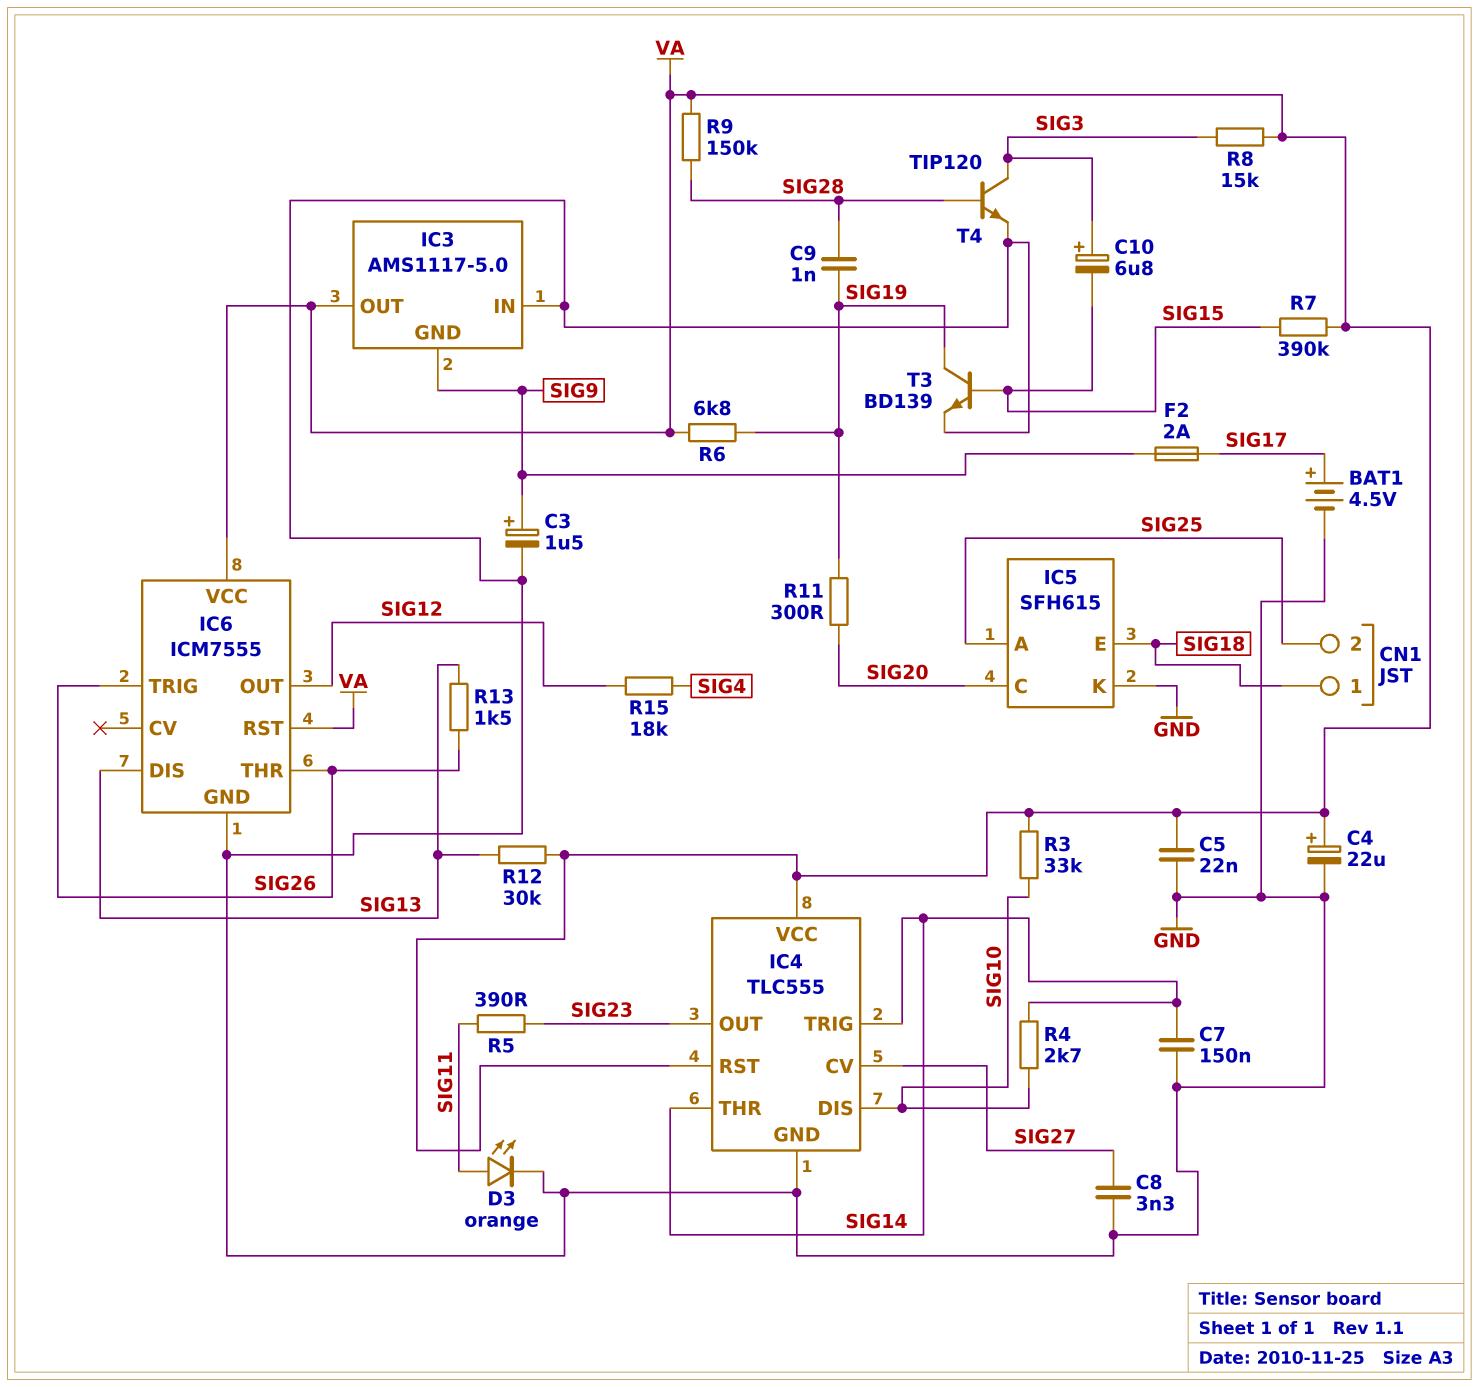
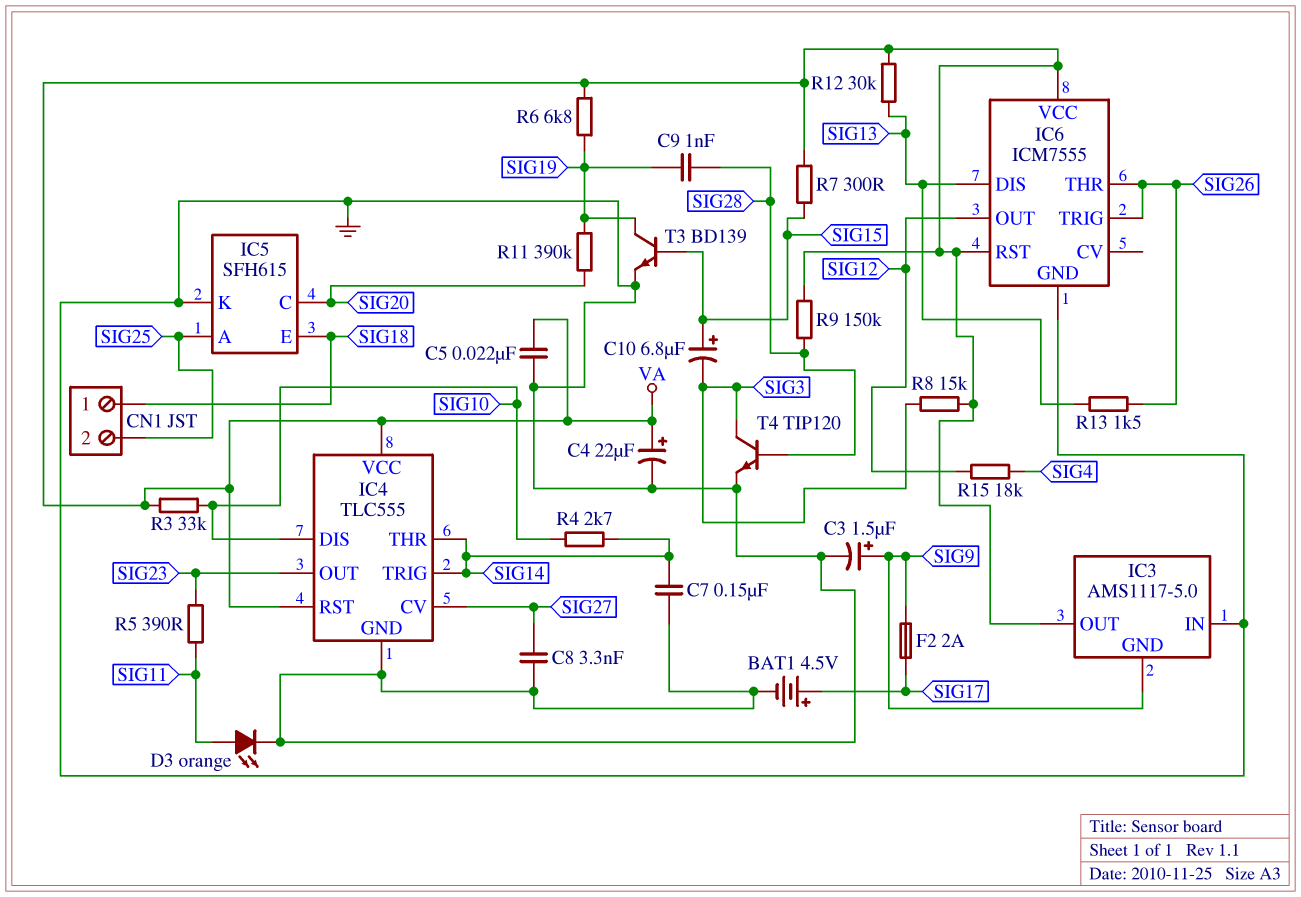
C10: 6.8uF (plus SIG3, minus SIG15) -> 6.8uF (plus SIG15, minus SIG3)
R7: 390k (SIG15, VA) -> 300 (SIG15, VA)
R11: 300 (SIG19, SIG20) -> 390k (SIG19, SIG20)

